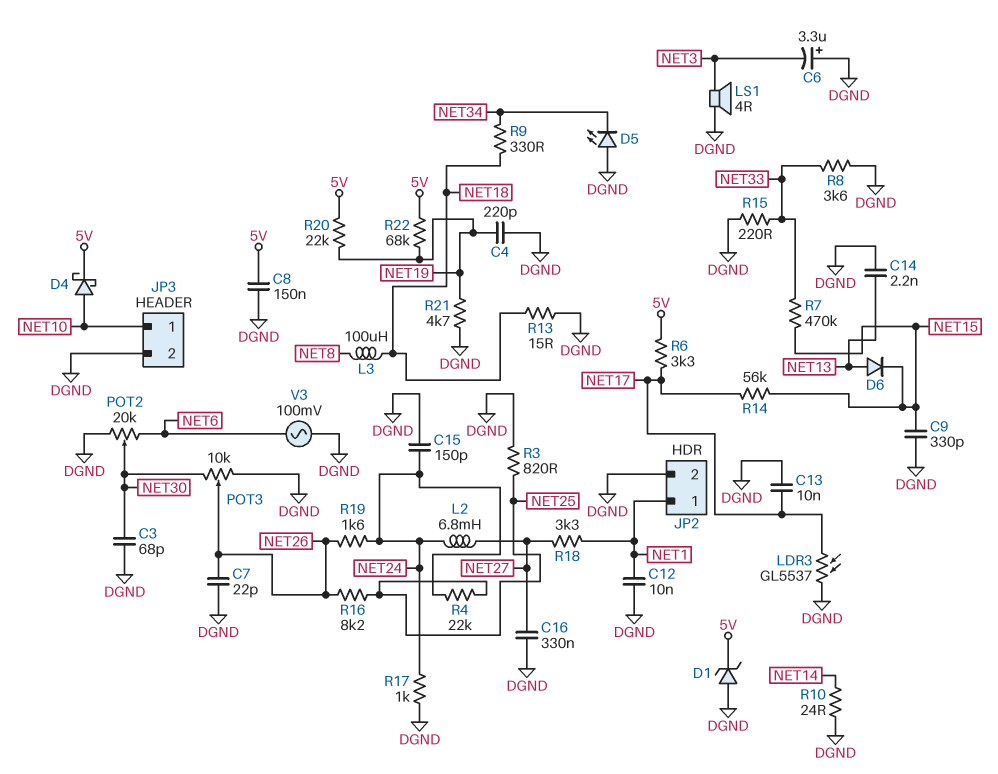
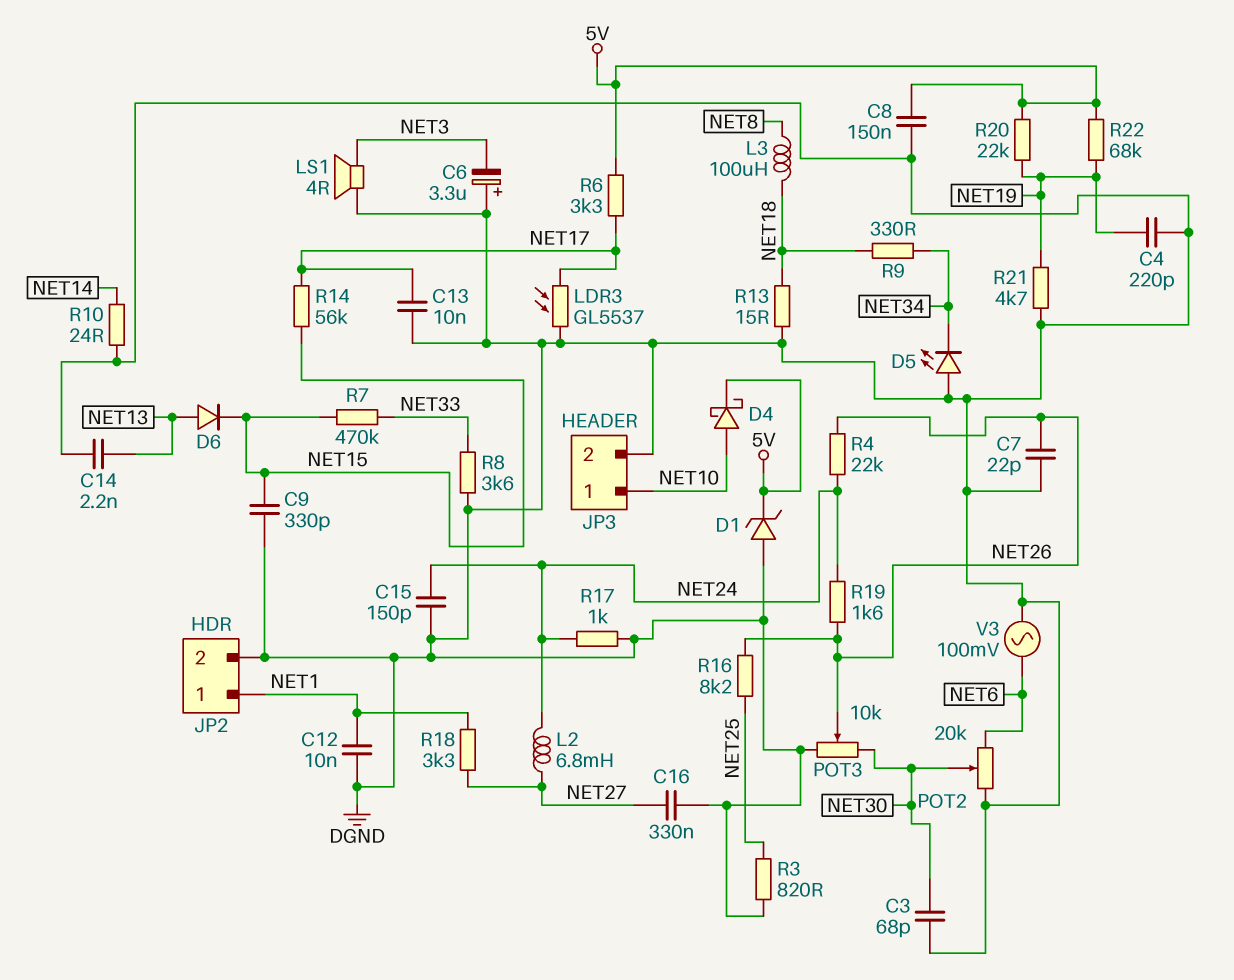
R4: 22k (NET24, NET25) -> 22k (NET24, NET26)
R15: 220 (DGND, NET33) -> none

